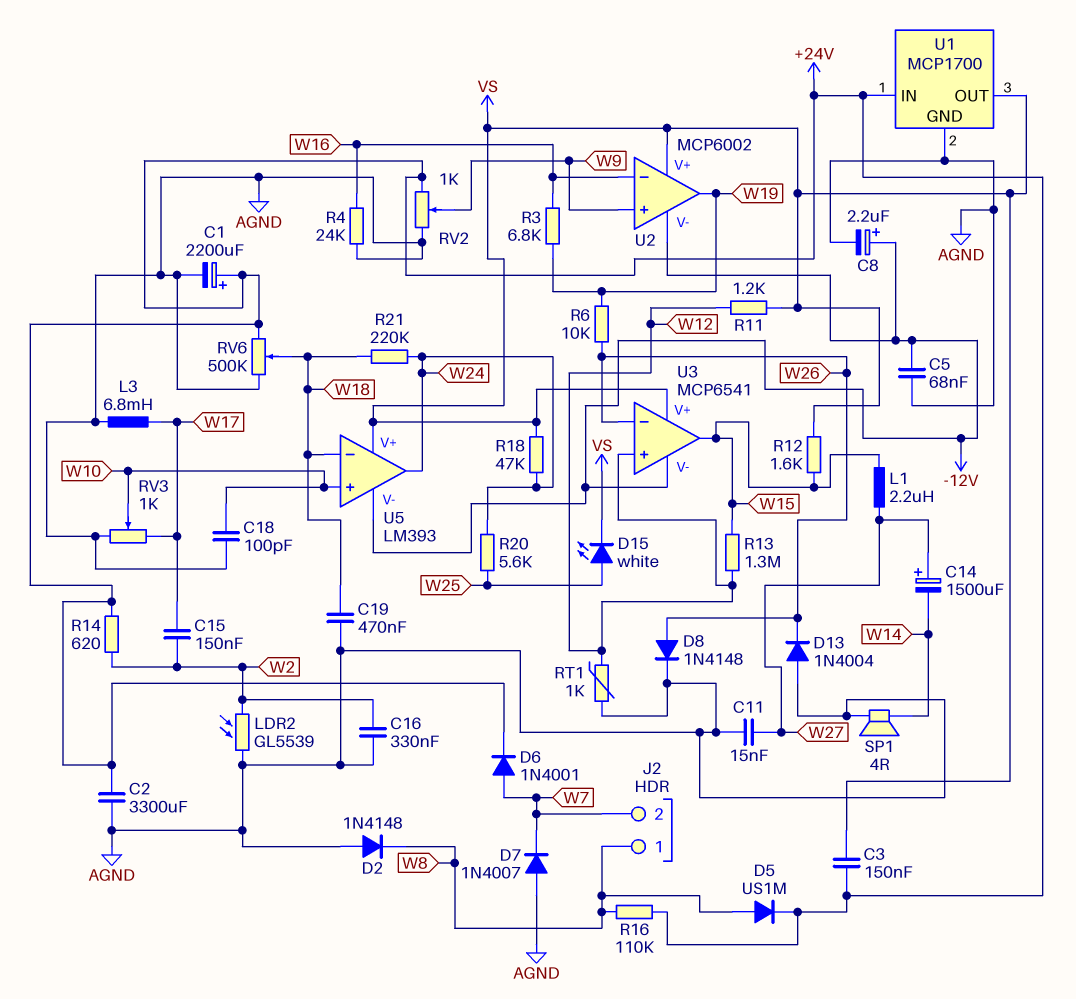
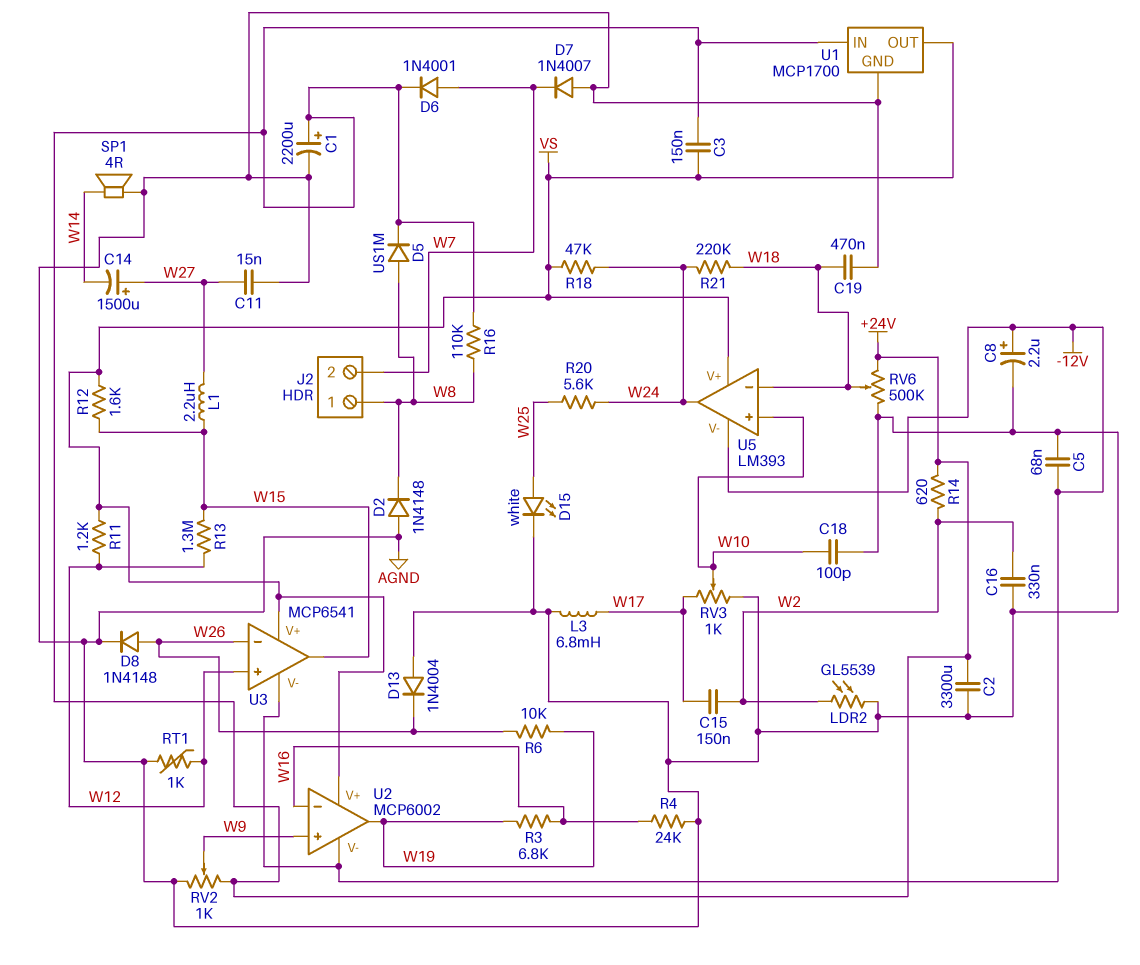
D15: LED white (A W25, K VS) -> LED white (A W25, K AGND)

